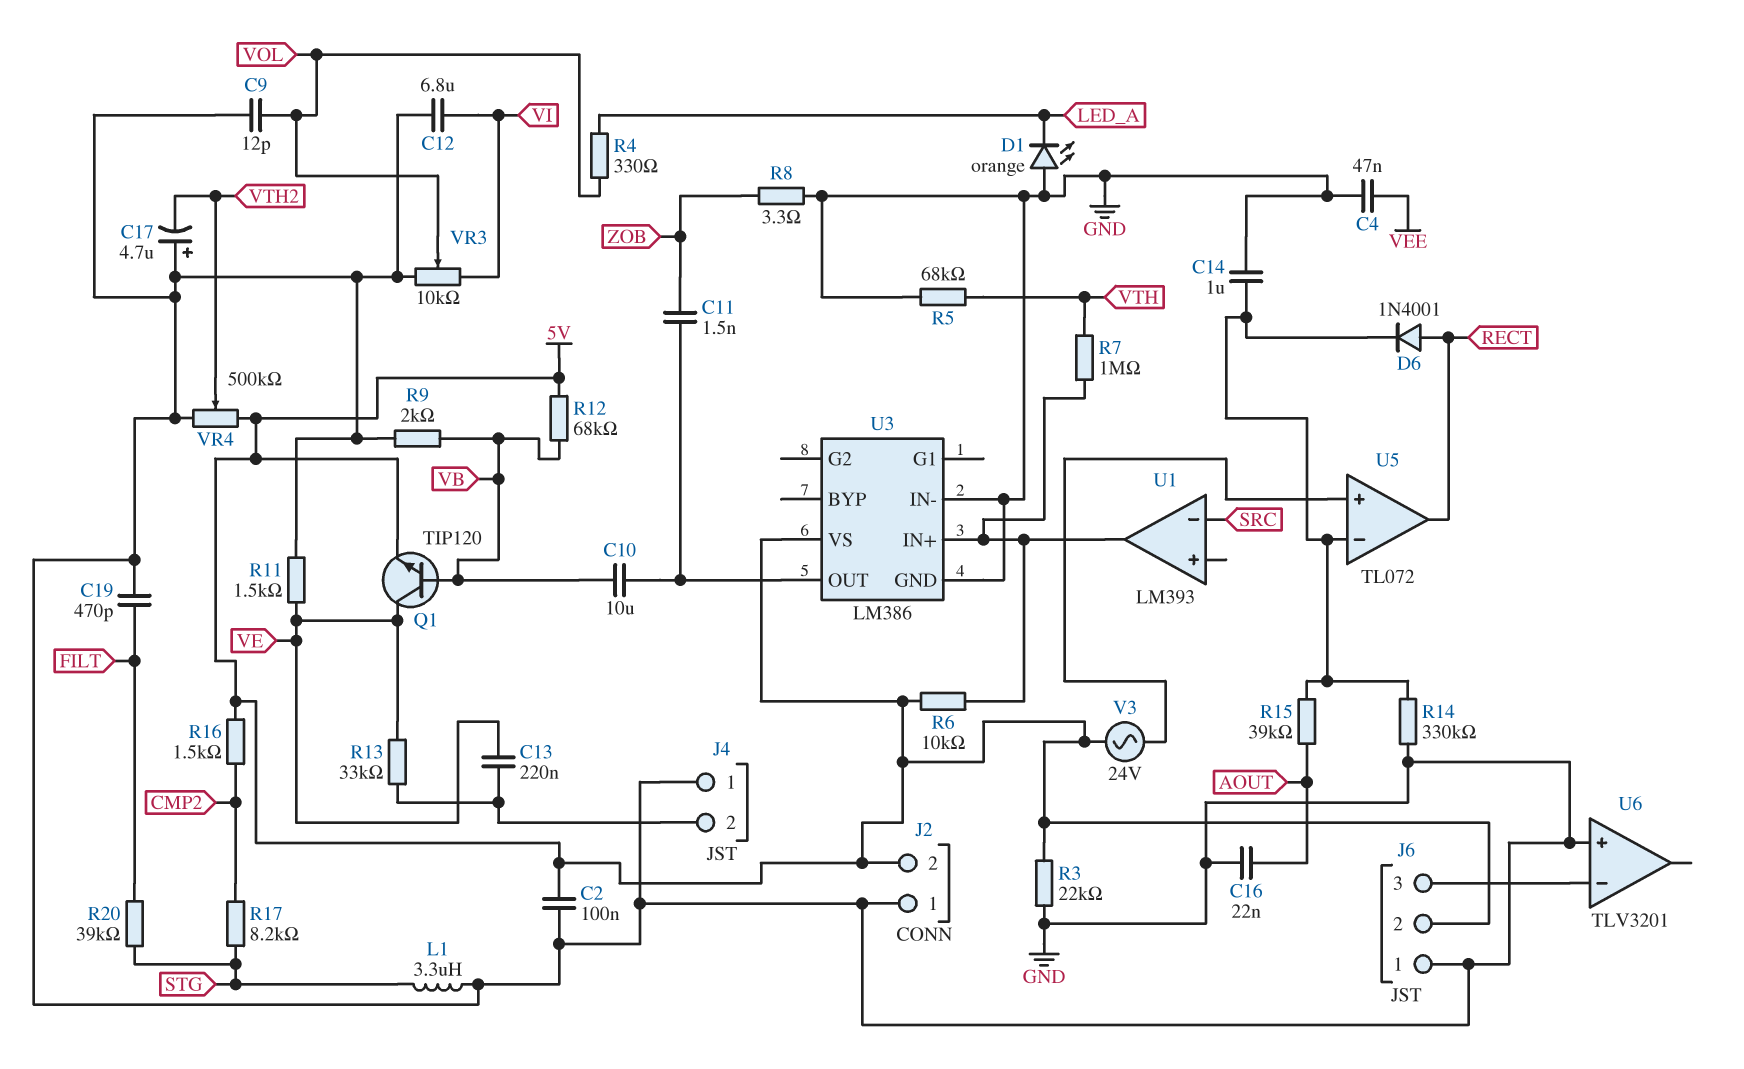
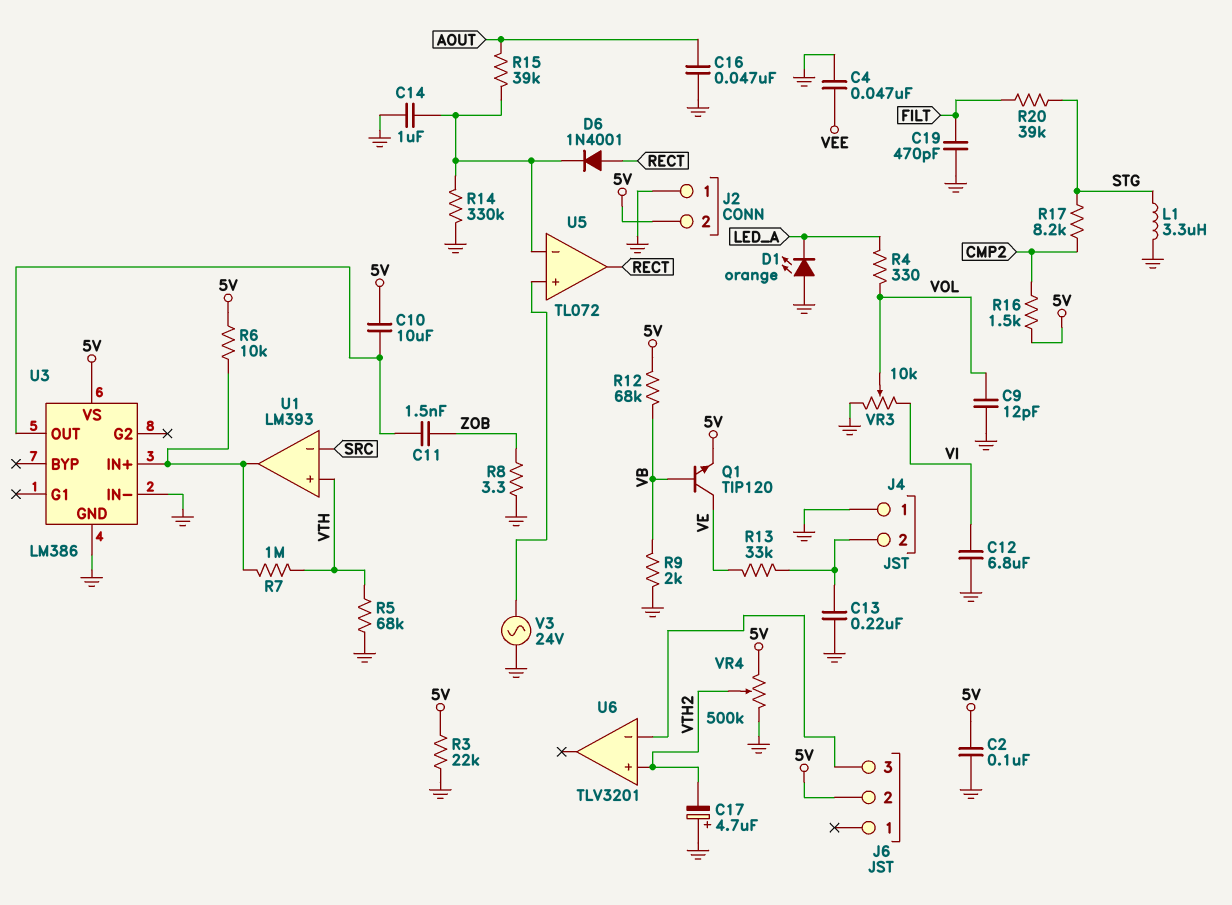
C10: 10uF (U3/OUT, VB) -> 10uF (5V, U3/OUT)
C13: 220nF (J4/2, VE) -> 220nF (GND, J4/2)
C16: 22nF (AOUT, GND) -> 47nF (AOUT, GND)
J6 pin 1: GND -> none
R11: 1.5k (GND, VE) -> none
U1 pin in+: none -> VTH
U6 pin in+: GND -> VTH2
V3: AC 24V (5V, U5/in+) -> AC 24V (GND, U5/in+)

